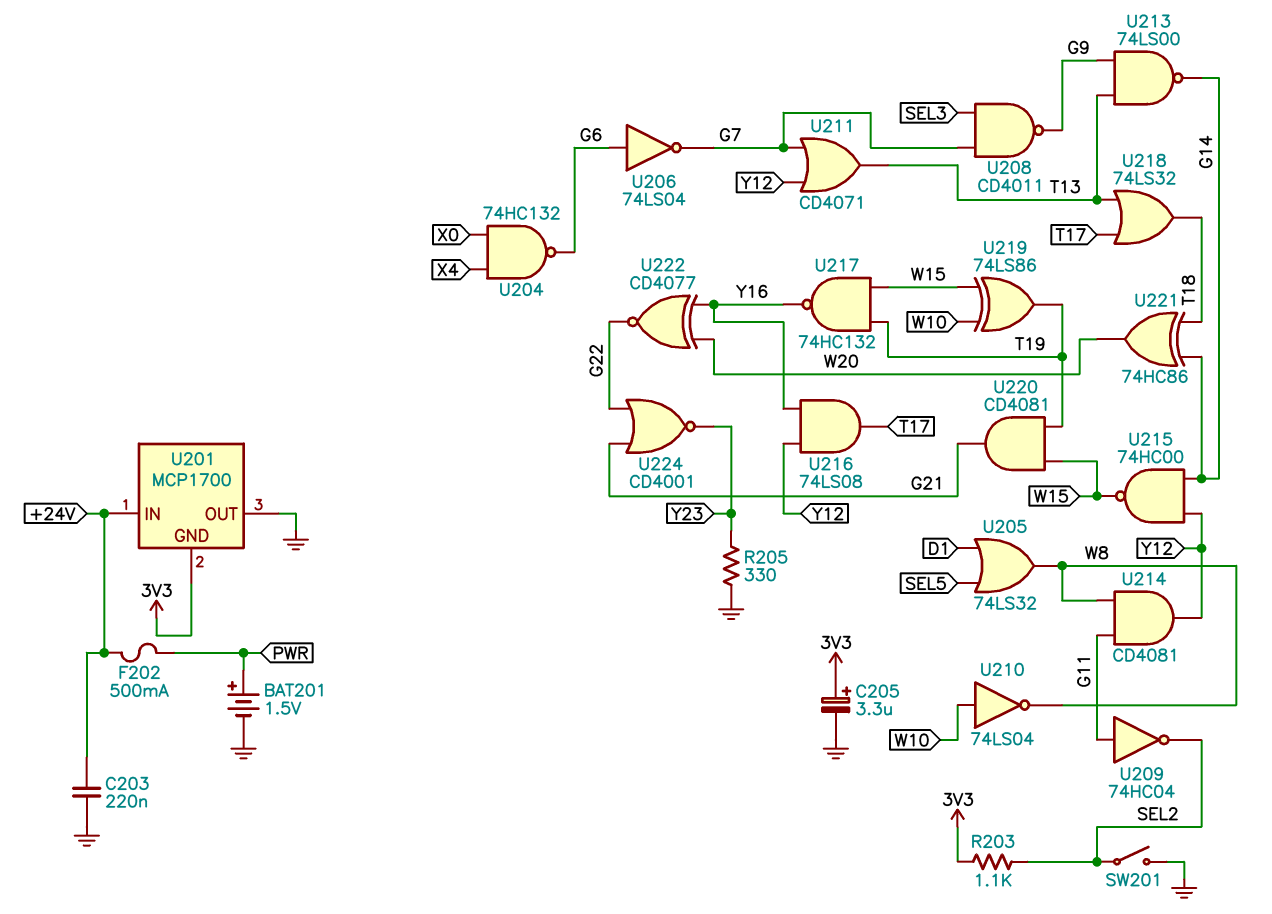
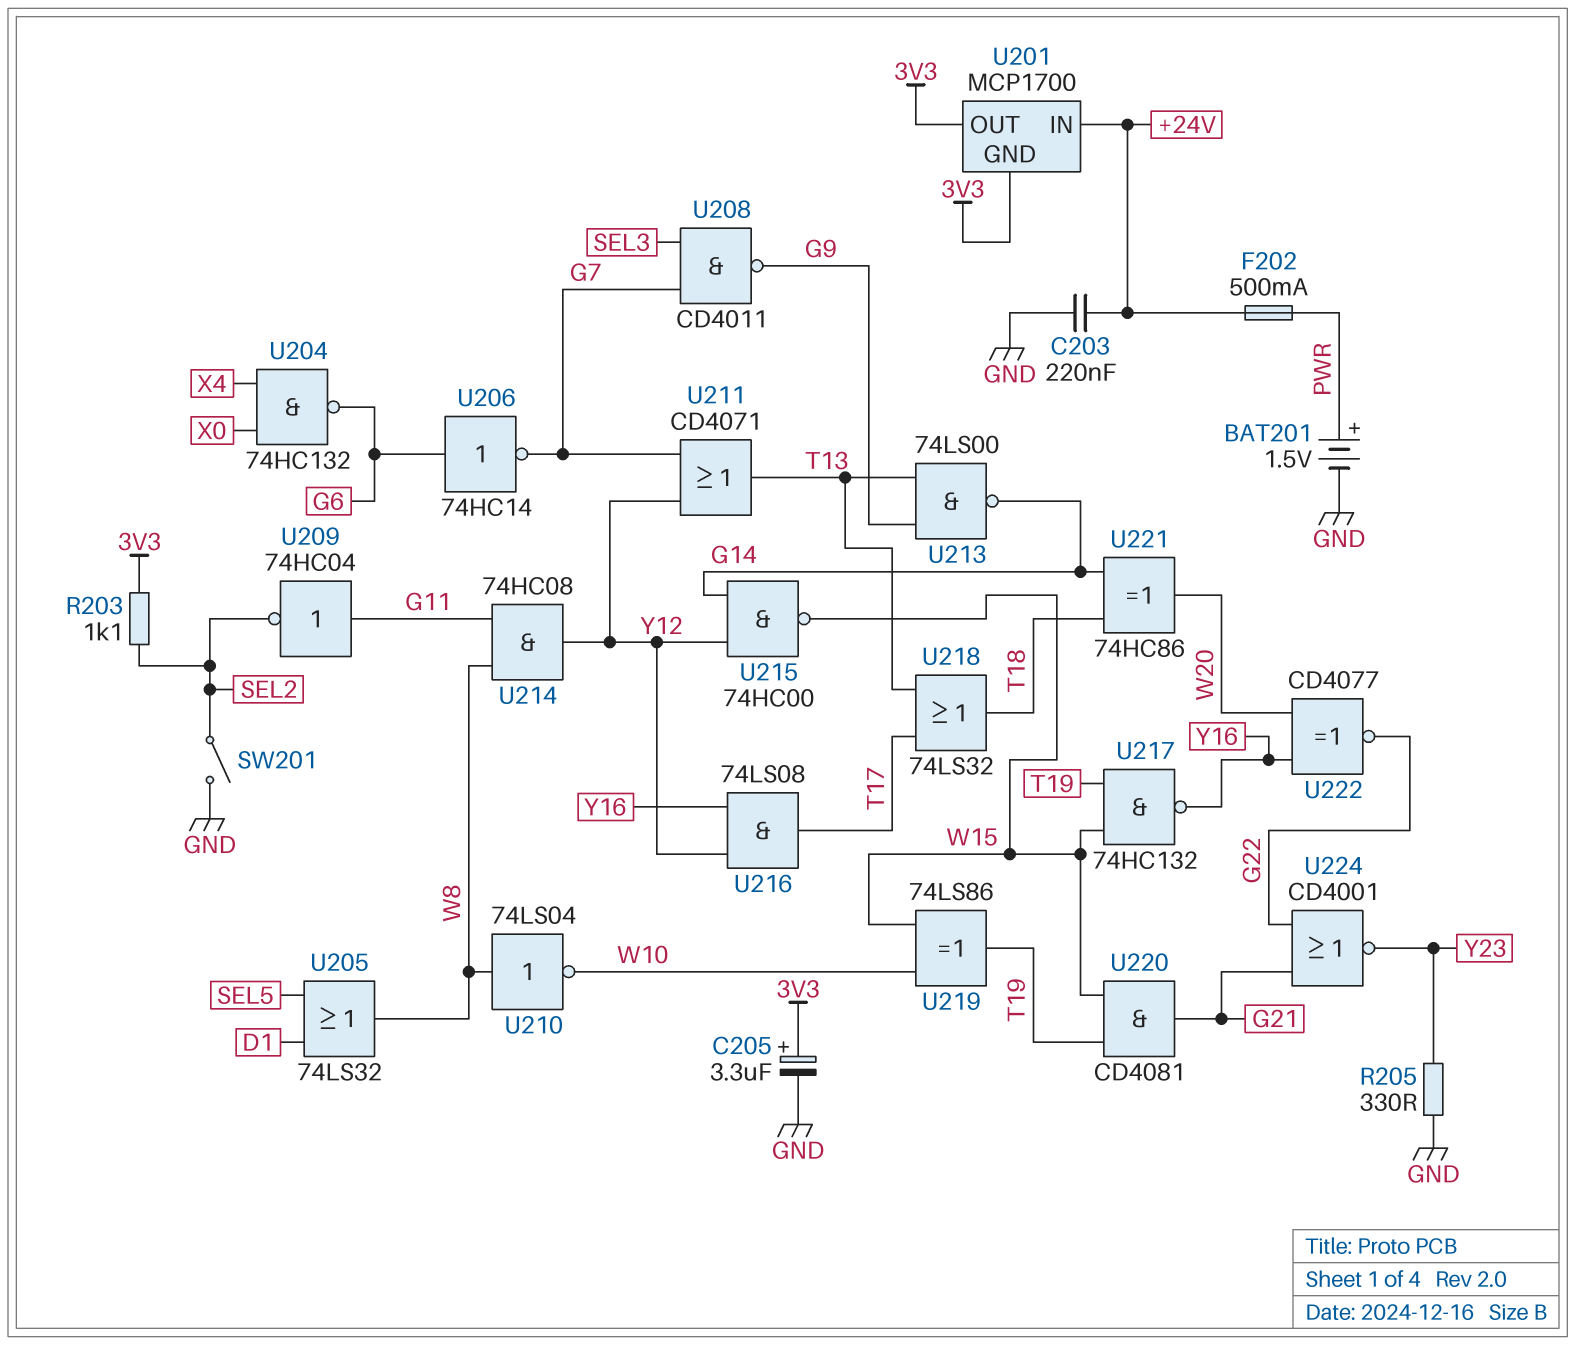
U201 pin OUT: GND -> 3V3
U206: NOT 74LS04 (in G6, out G7) -> NOT 74HC14 (in G6, out G7)
U210: NOT 74LS04 (in W10, out W8) -> NOT 74LS04 (in W8, out W10)
U214: AND CD4081 (in G11, in W8, out Y12) -> AND 74HC08 (in G11, in W8, out Y12)

